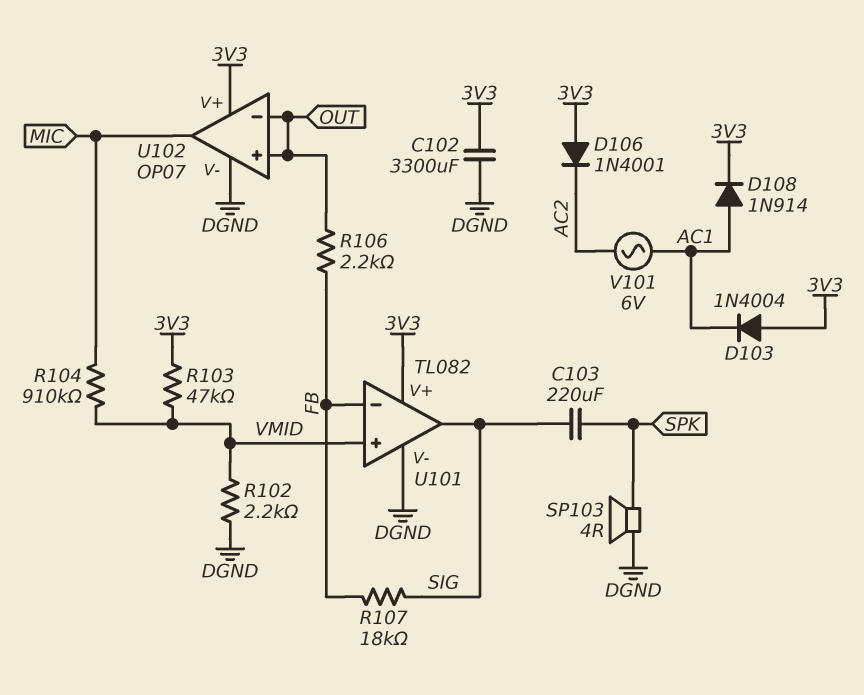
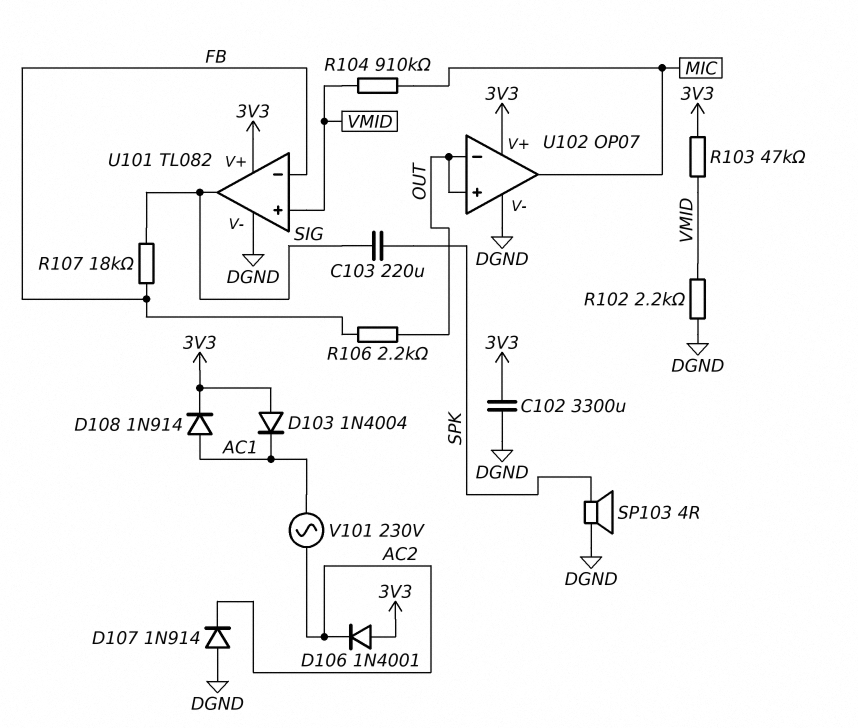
D107: none -> diode 1N914 (A DGND, K AC2)
V101: AC 6V (AC1, AC2) -> AC 230V (AC1, AC2)

